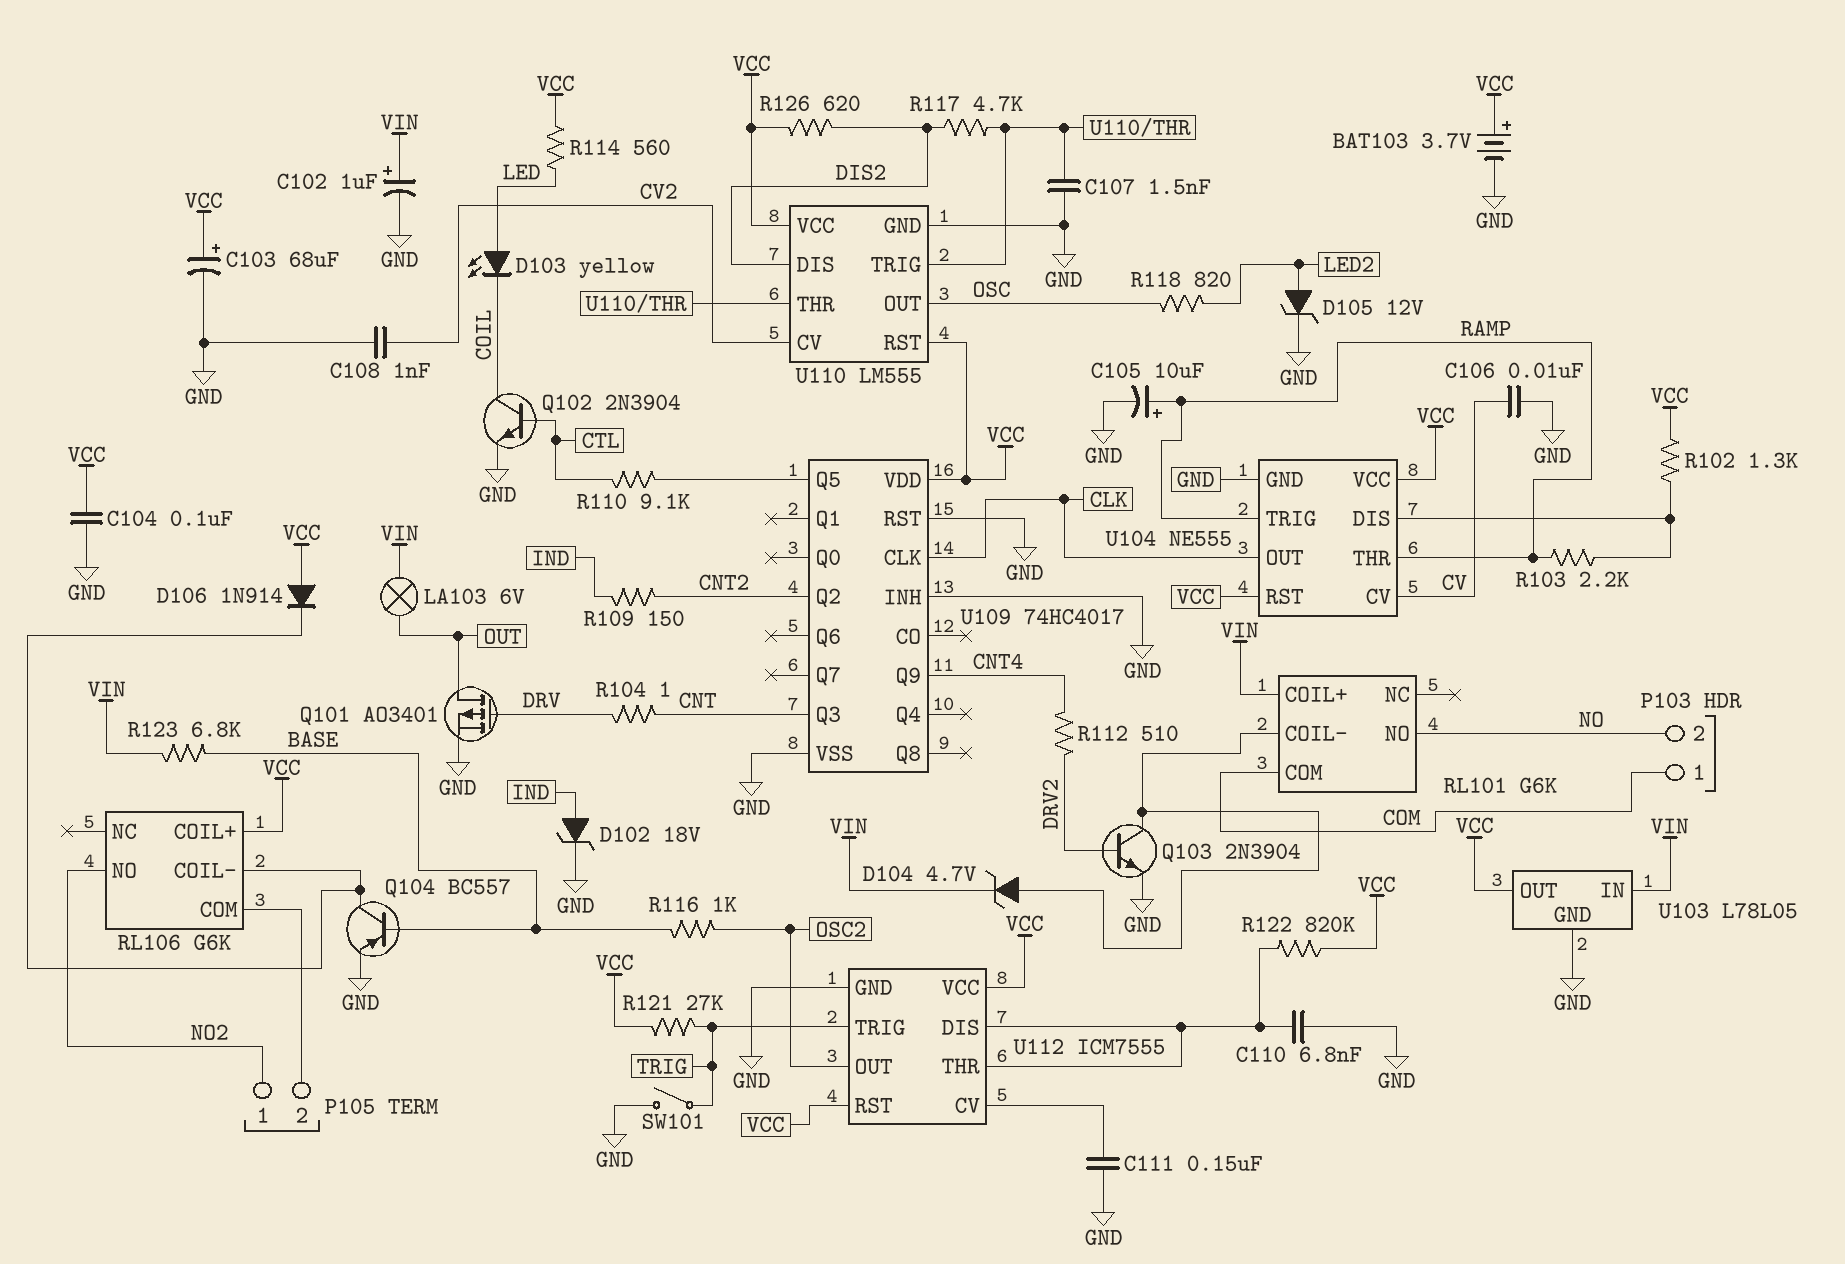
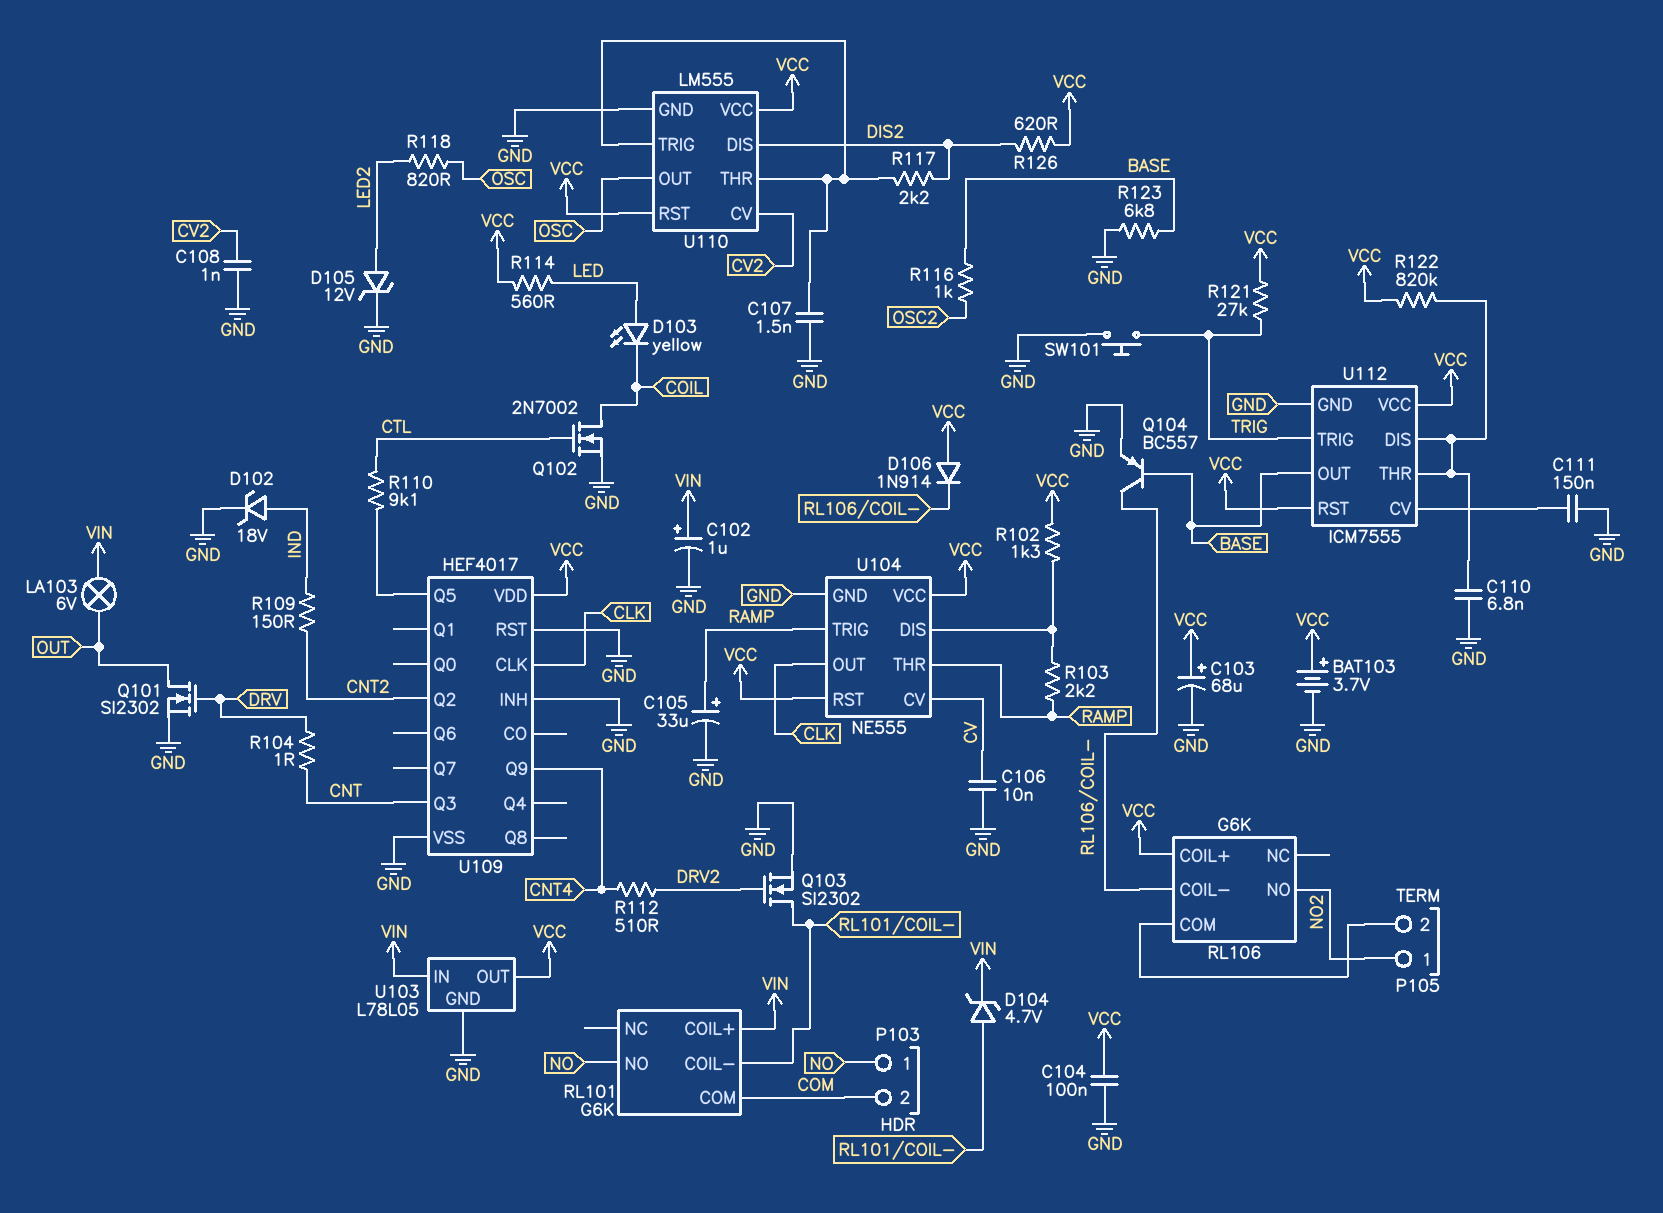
C105: 10uF (plus RAMP, minus GND) -> 33uF (plus RAMP, minus GND)
P103 pin 1: COM -> NO
P103 pin 2: NO -> COM
Q101: PMOS AO3401 (G DRV, D OUT, S GND) -> NMOS SI2302 (G DRV, D OUT, S GND)
Q102: NPN 2N3904 (B CTL, C COIL, E GND) -> NMOS 2N7002 (G CTL, D COIL, S GND)
Q103: NPN 2N3904 (B DRV2, C RL101/COIL-, E GND) -> NMOS SI2302 (G DRV2, D RL101/COIL-, S GND)
R117: 4.7k (DIS2, U110/THR) -> 2.2k (DIS2, U110/THR)
R123: 6.8k (BASE, VIN) -> 6.8k (BASE, GND)
SW101: switch (GND, TRIG) -> button (GND, TRIG)
U109: 74HC4017 -> HEF4017
U112 pin OUT: OSC2 -> BASE

